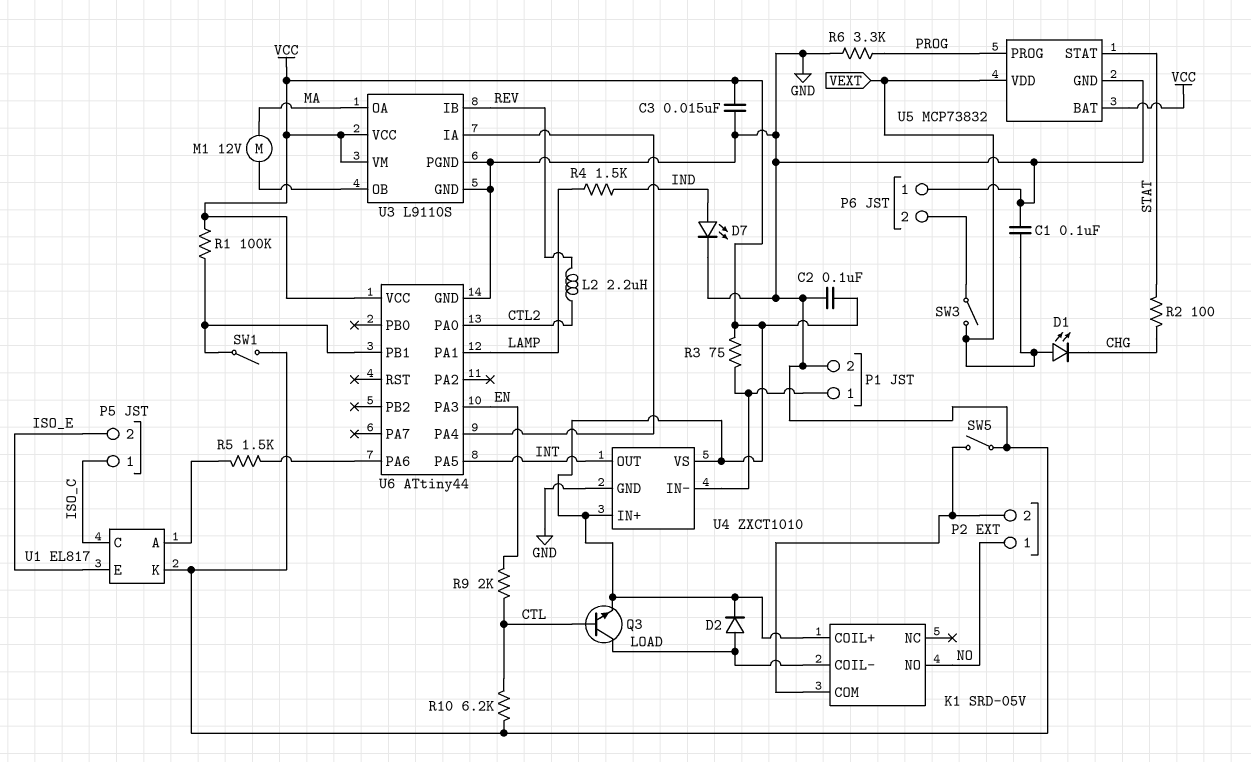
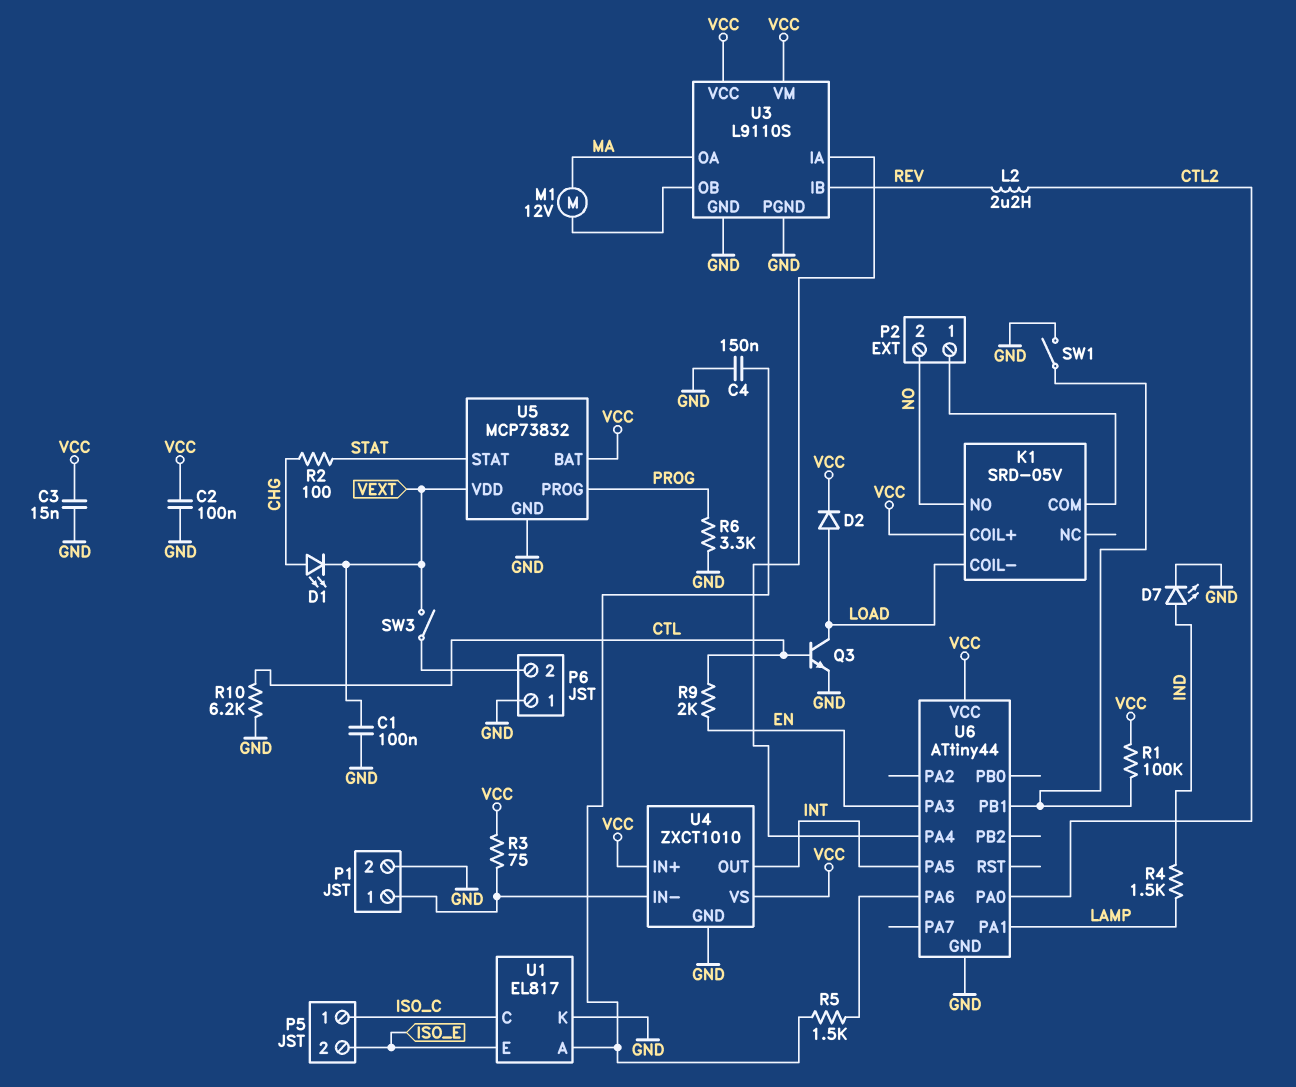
C4: none -> 150nF (GND, U1/A)
D1: LED (A VEXT, K CHG) -> LED (A CHG, K VEXT)
P2 pin 1: NO -> K1/COM
P2 pin 2: K1/COM -> NO
Q3: NPN (B CTL, C LOAD, E VCC) -> NPN (B CTL, C LOAD, E GND)
SW5: switch (GND, K1/COM) -> none

